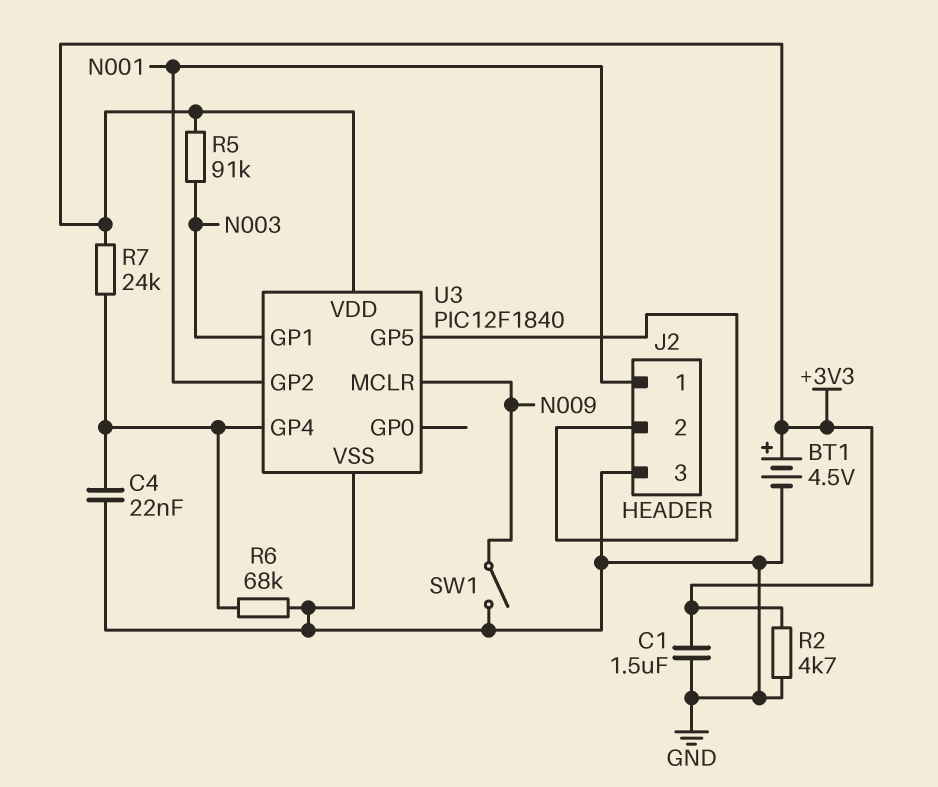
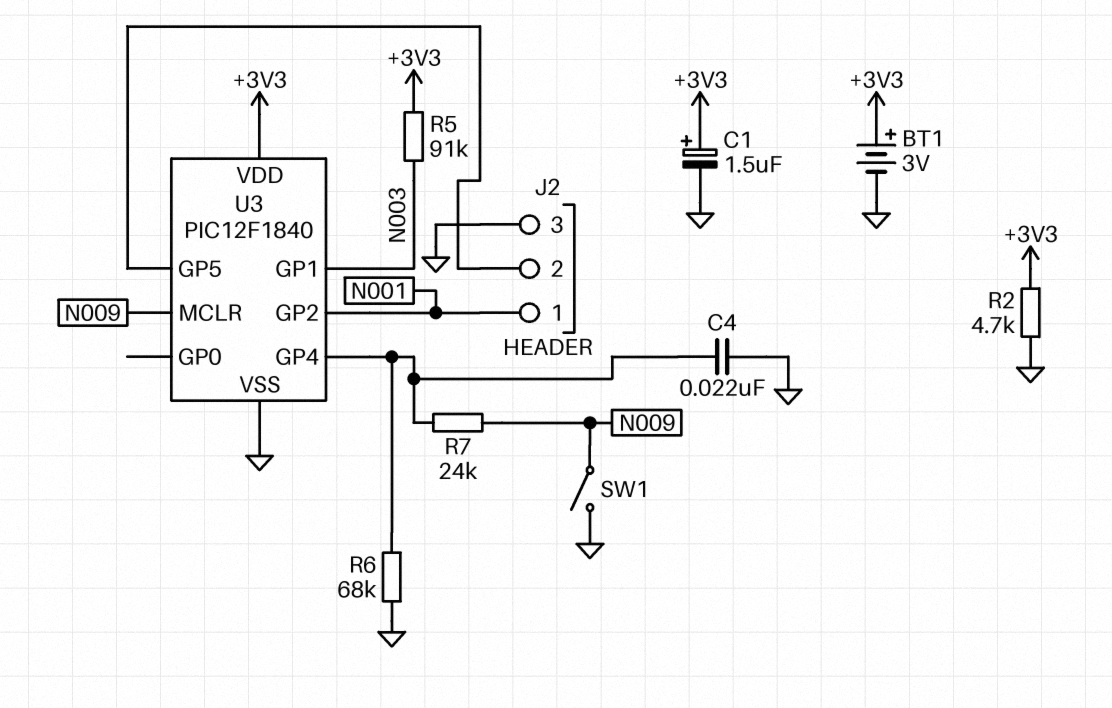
BT1: 4.5V (plus +3V3, minus GND) -> 3V (plus +3V3, minus GND)
C1: 1.5uF (+3V3, GND) -> 1.5uF (plus +3V3, minus GND)
R7: 24k (+3V3, U3/GP4) -> 24k (N009, U3/GP4)

